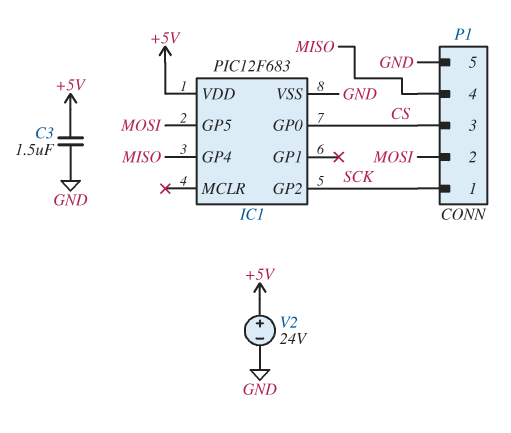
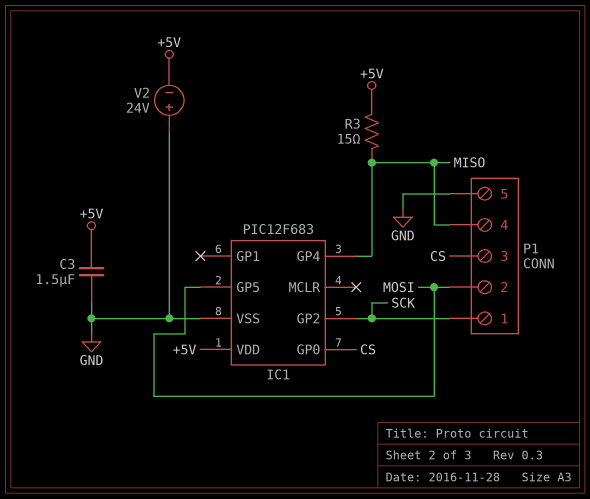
R3: none -> 15 (+5V, MISO)
V2: 24V (plus +5V, minus GND) -> 24V (plus GND, minus +5V)

